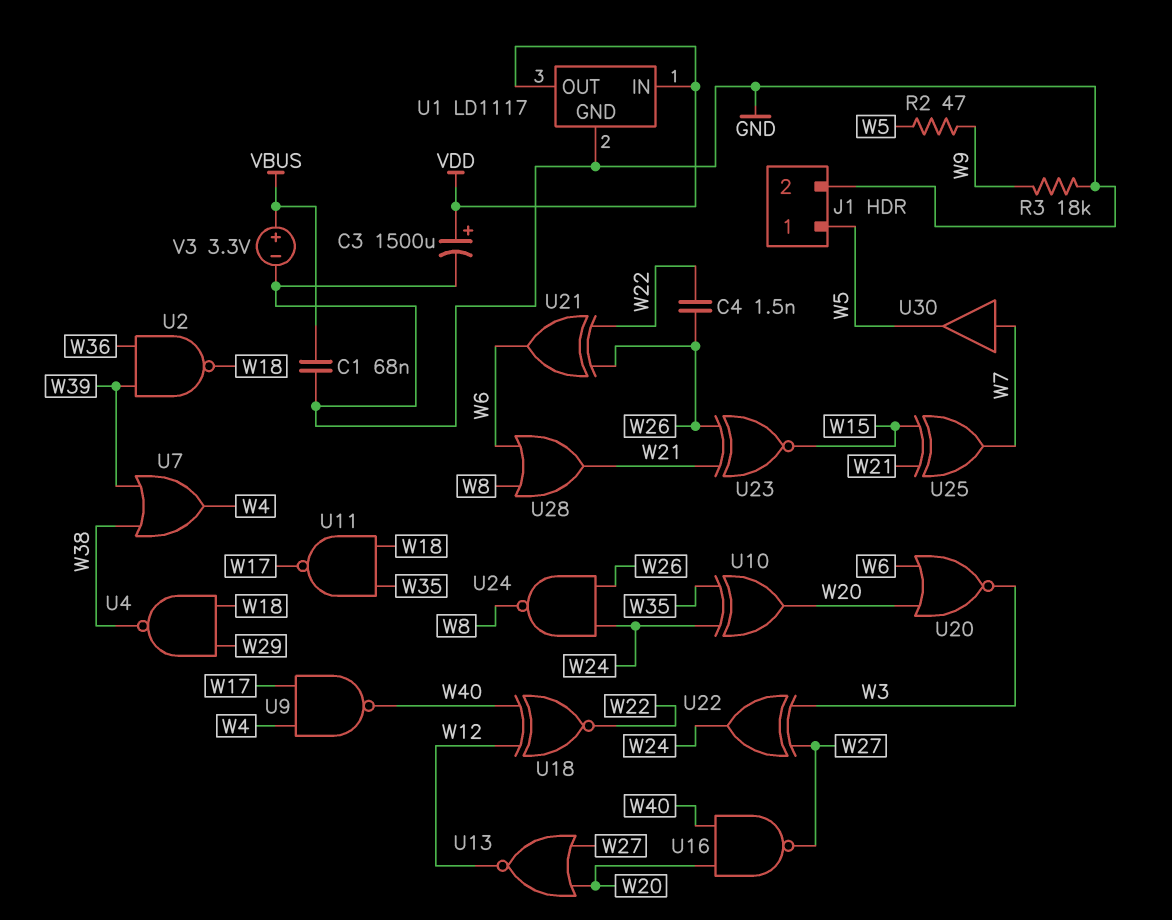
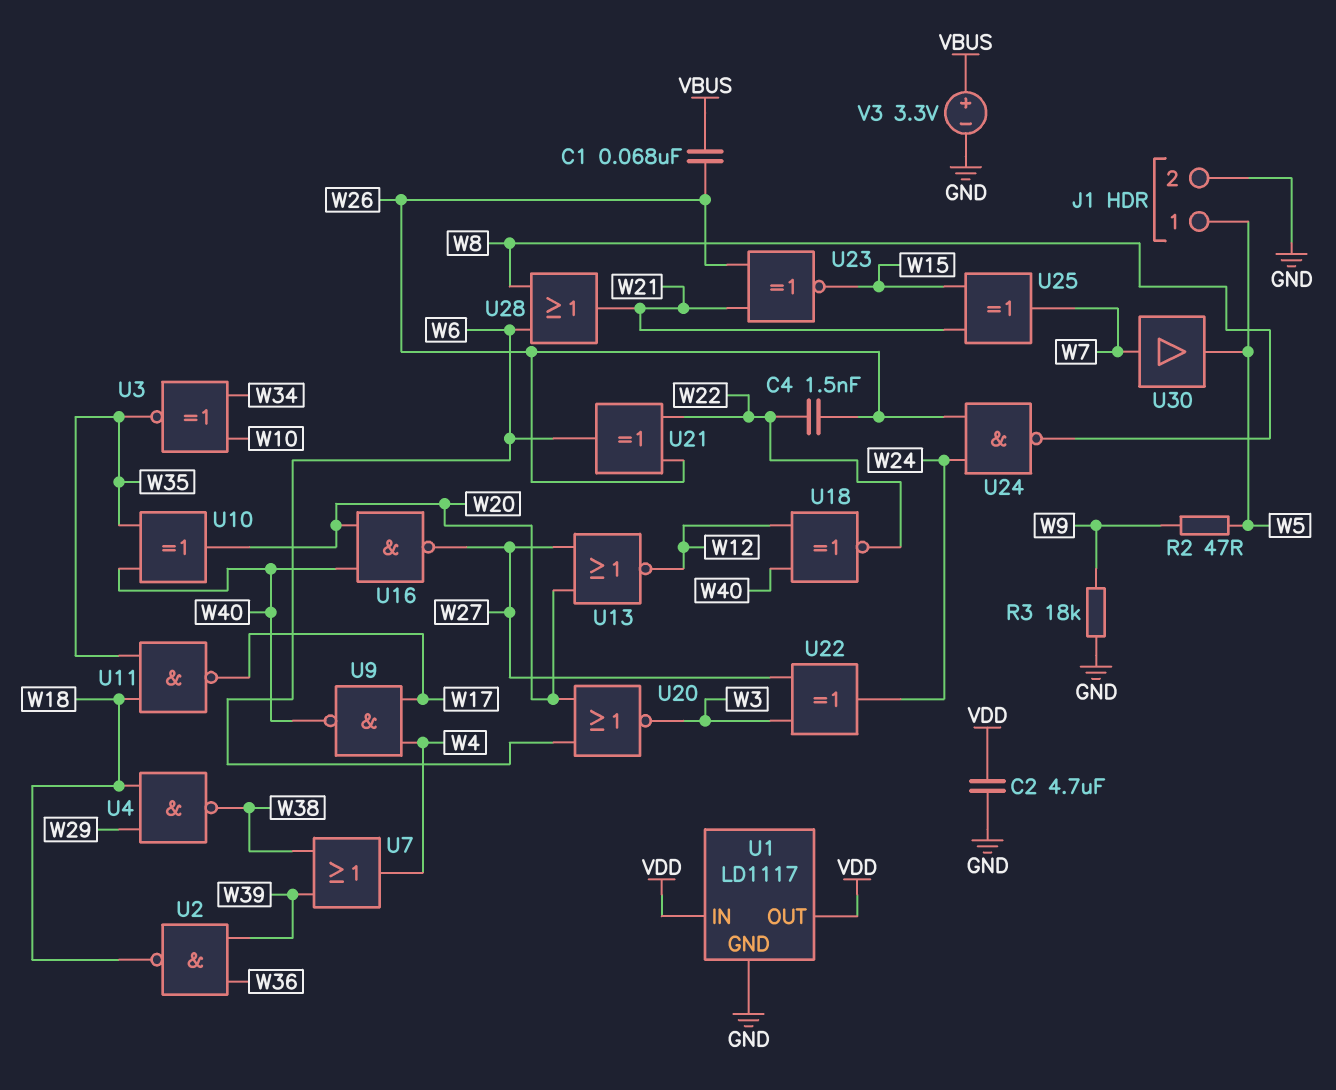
C1: 68nF (GND, VBUS) -> 68nF (VBUS, W26)
C2: none -> 4.7uF (GND, VDD)
C3: 1500uF (plus VDD, minus GND) -> none
U3: none -> XNOR (in W10, in W34, out W35)
U10: XOR (in W24, in W35, out W20) -> XOR (in W35, in W40, out W20)

